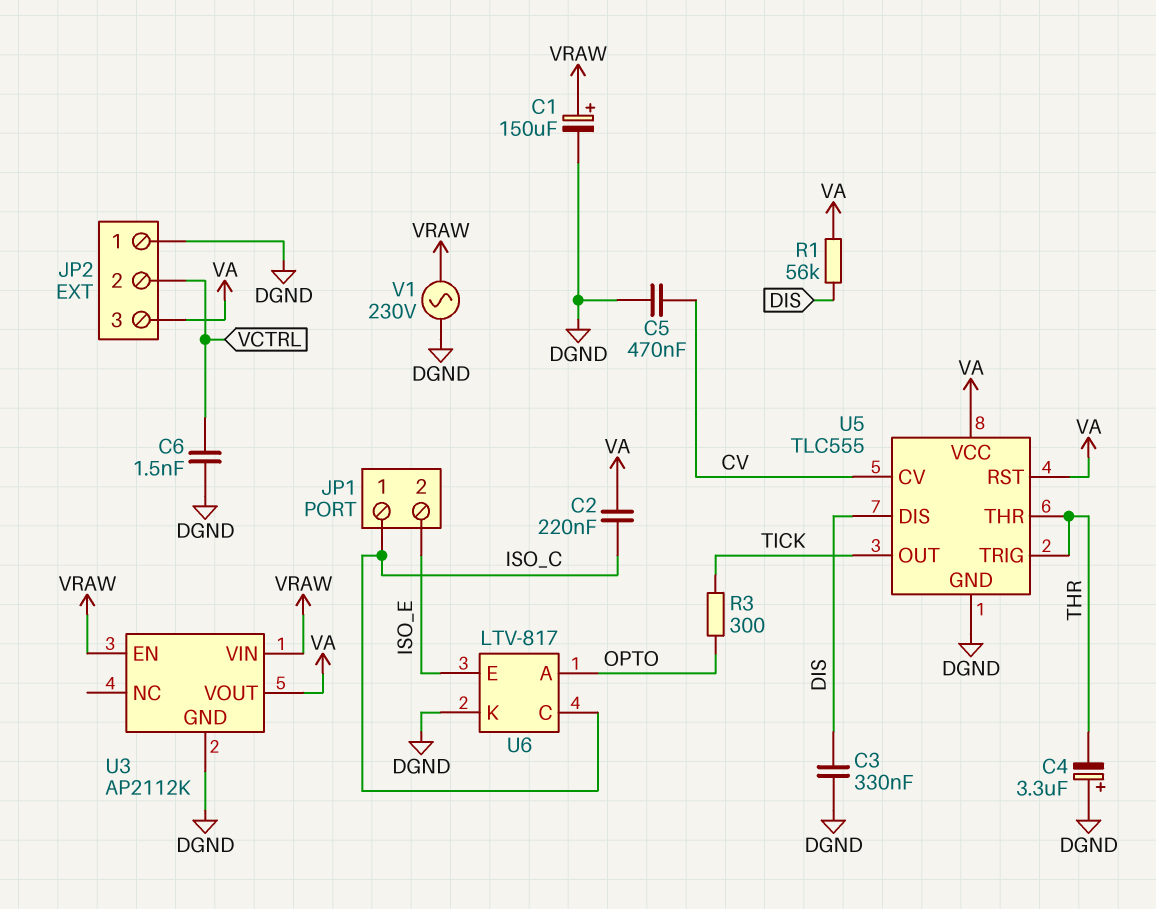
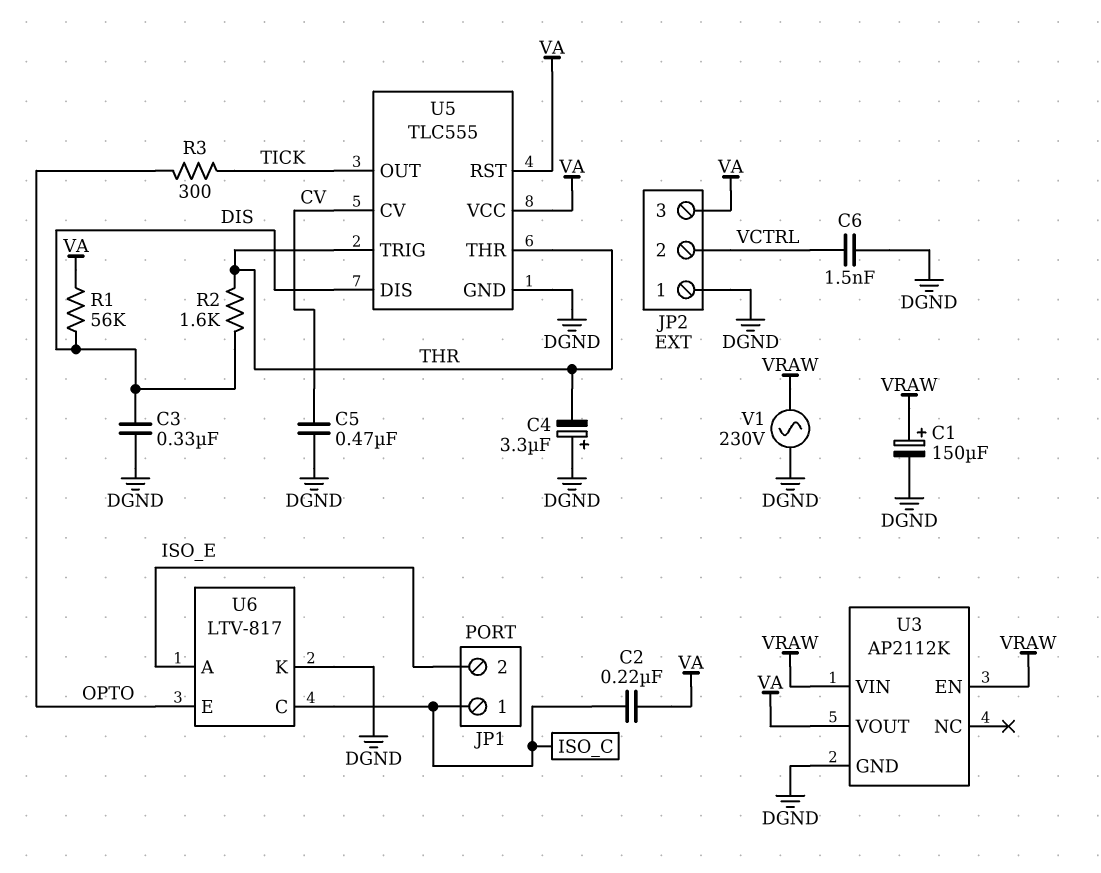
R2: none -> 1.6k (DIS, THR)
U6 pin A: OPTO -> ISO_E
U6 pin E: ISO_E -> OPTO

